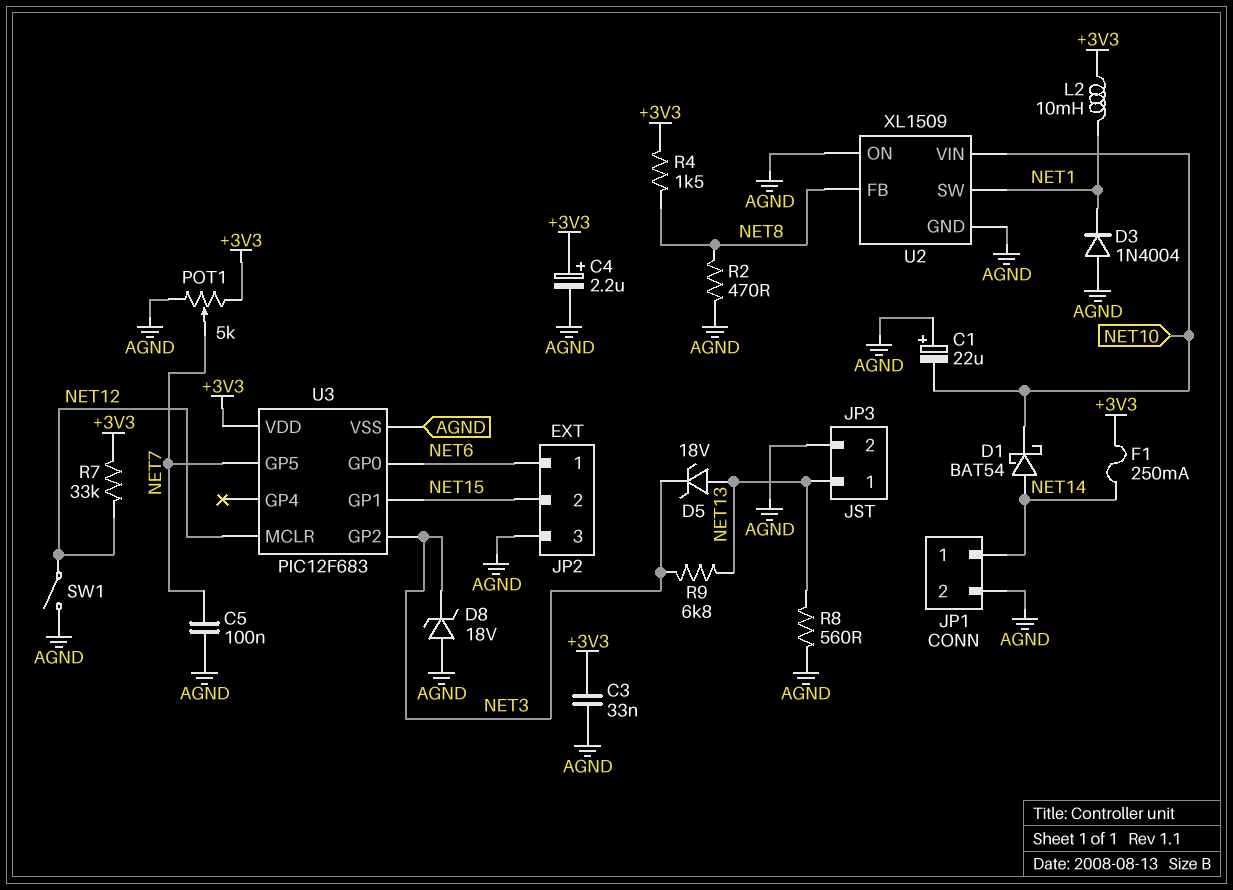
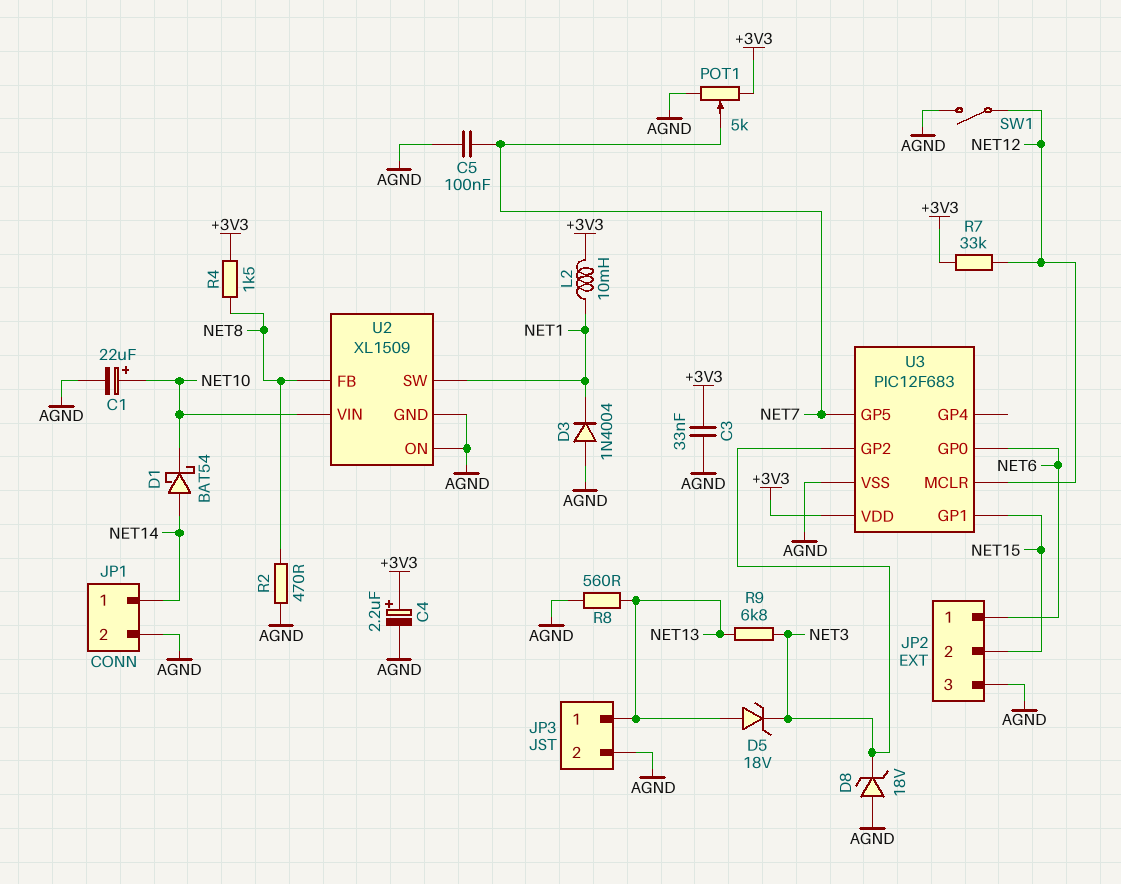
C1: 22uF (plus AGND, minus NET10) -> 22uF (plus NET10, minus AGND)
F1: 250mA (+3V3, NET14) -> none

